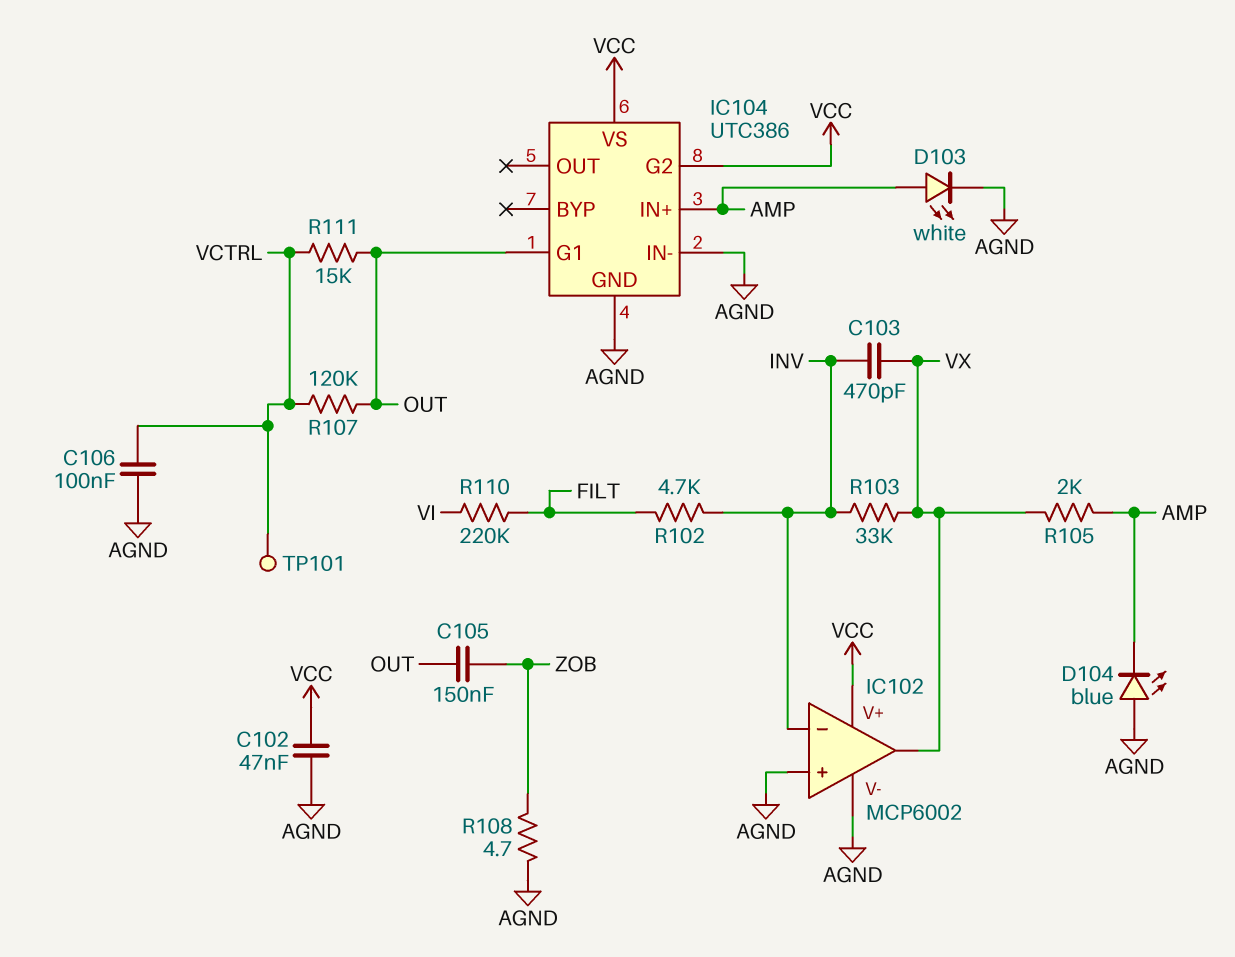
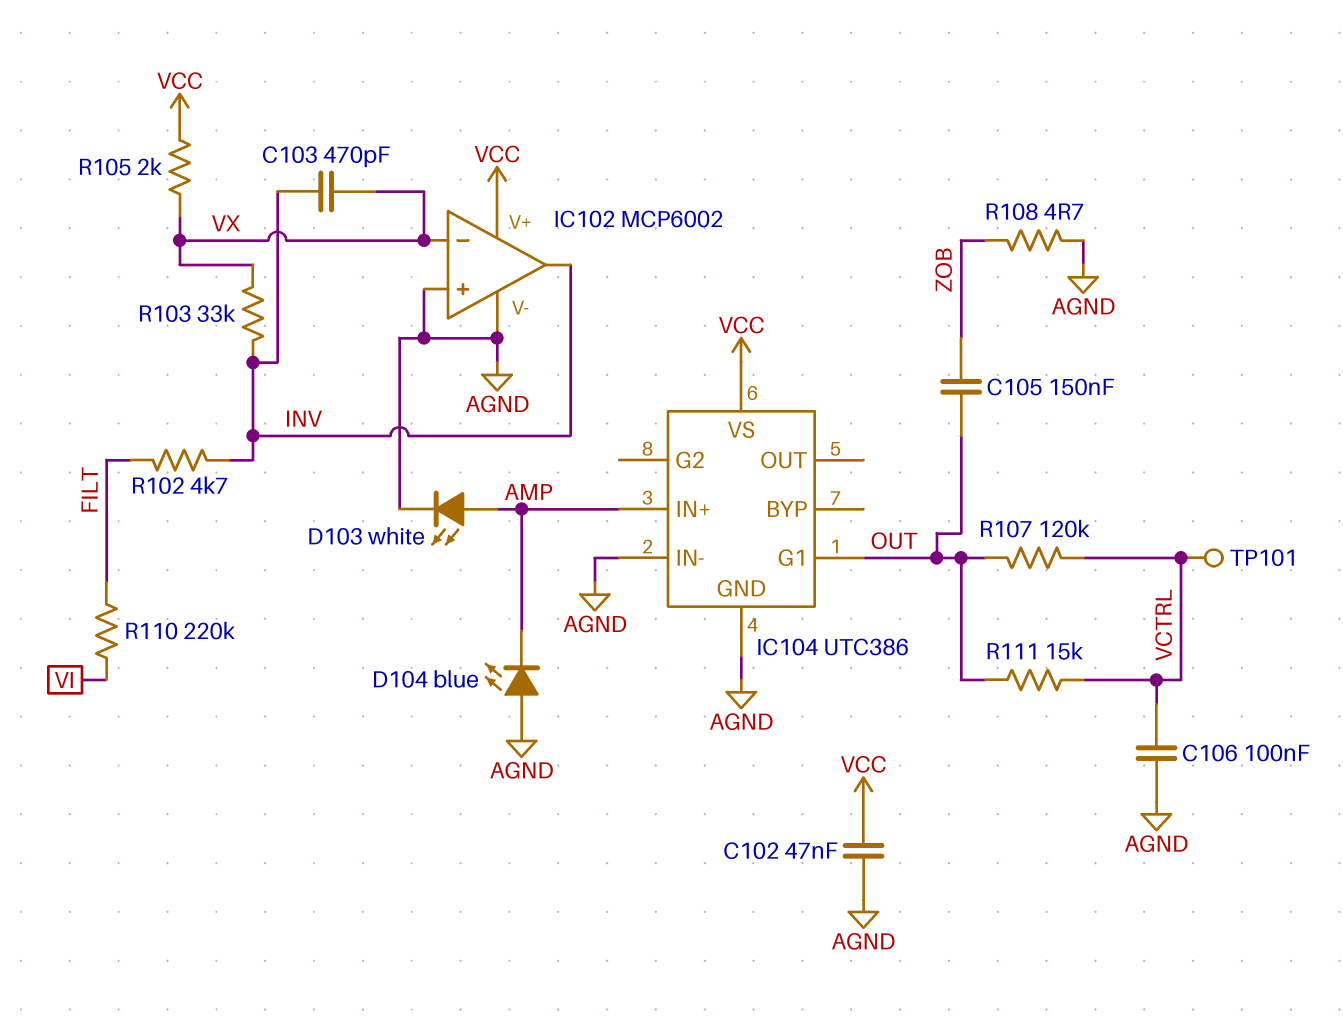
IC102 pin in-: INV -> VX
IC102 pin out: VX -> INV
IC104 pin G2: VCC -> none
R105: 2k (AMP, VX) -> 2k (VCC, VX)

